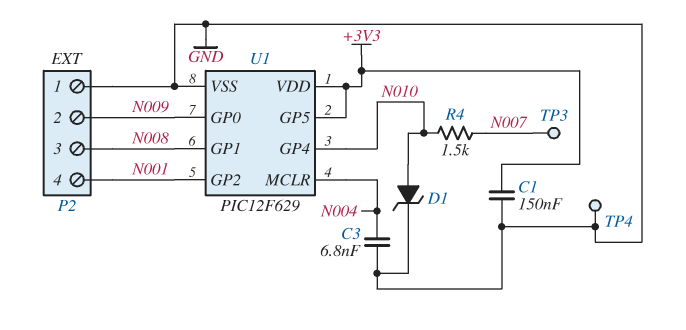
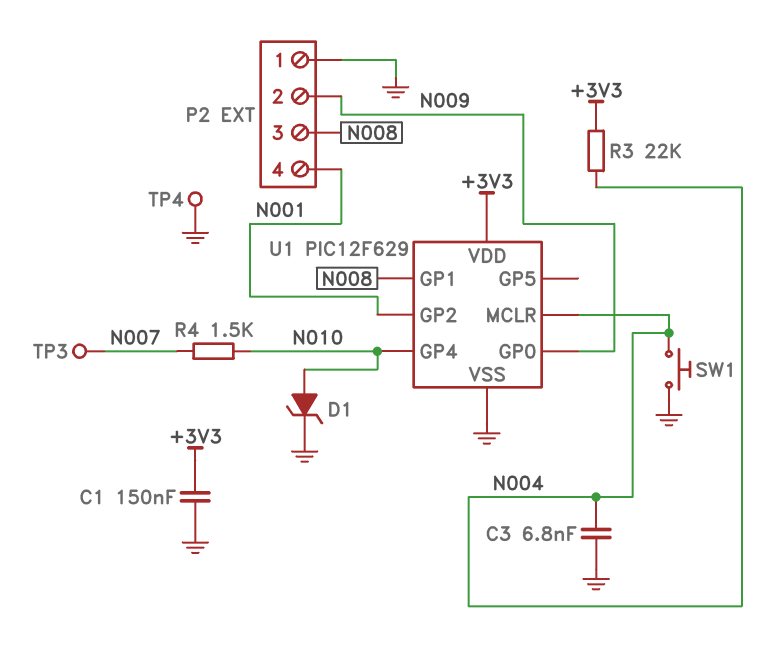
R3: none -> 22k (+3V3, N004)
SW1: none -> button (GND, N004)
U1 pin GP5: +3V3 -> none

